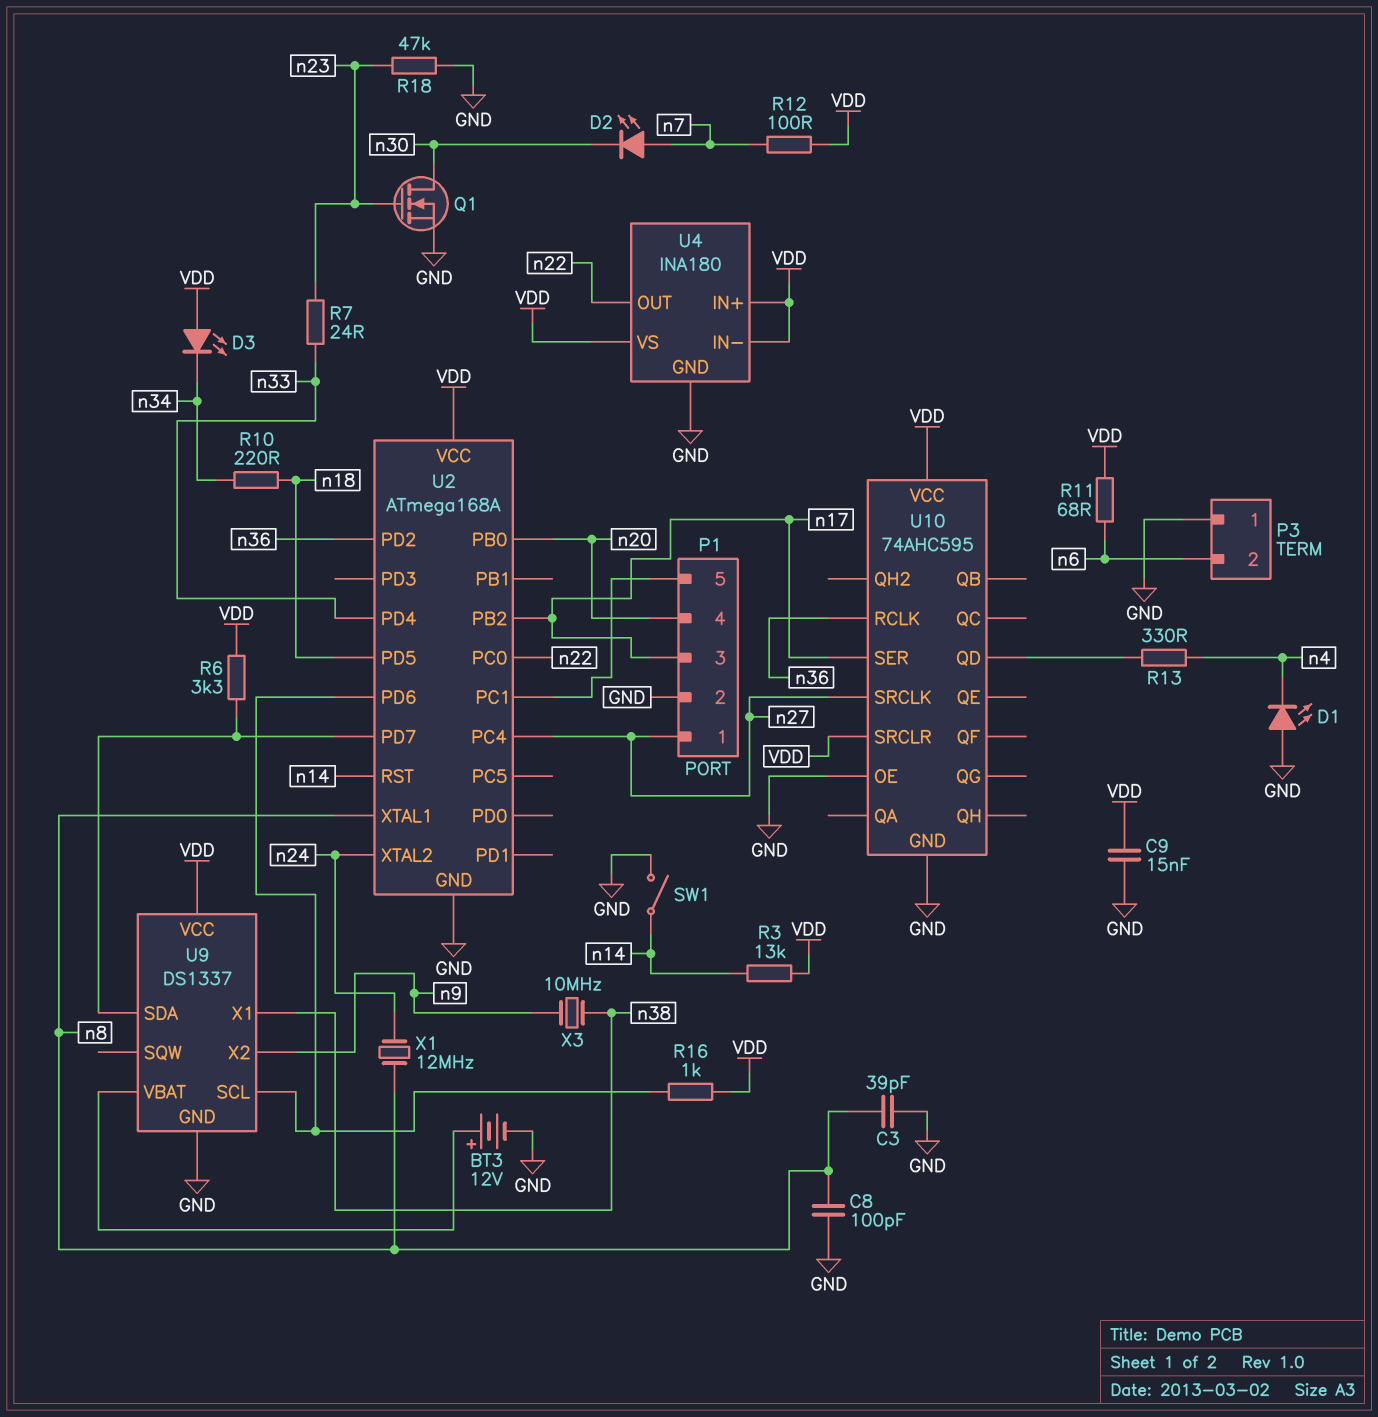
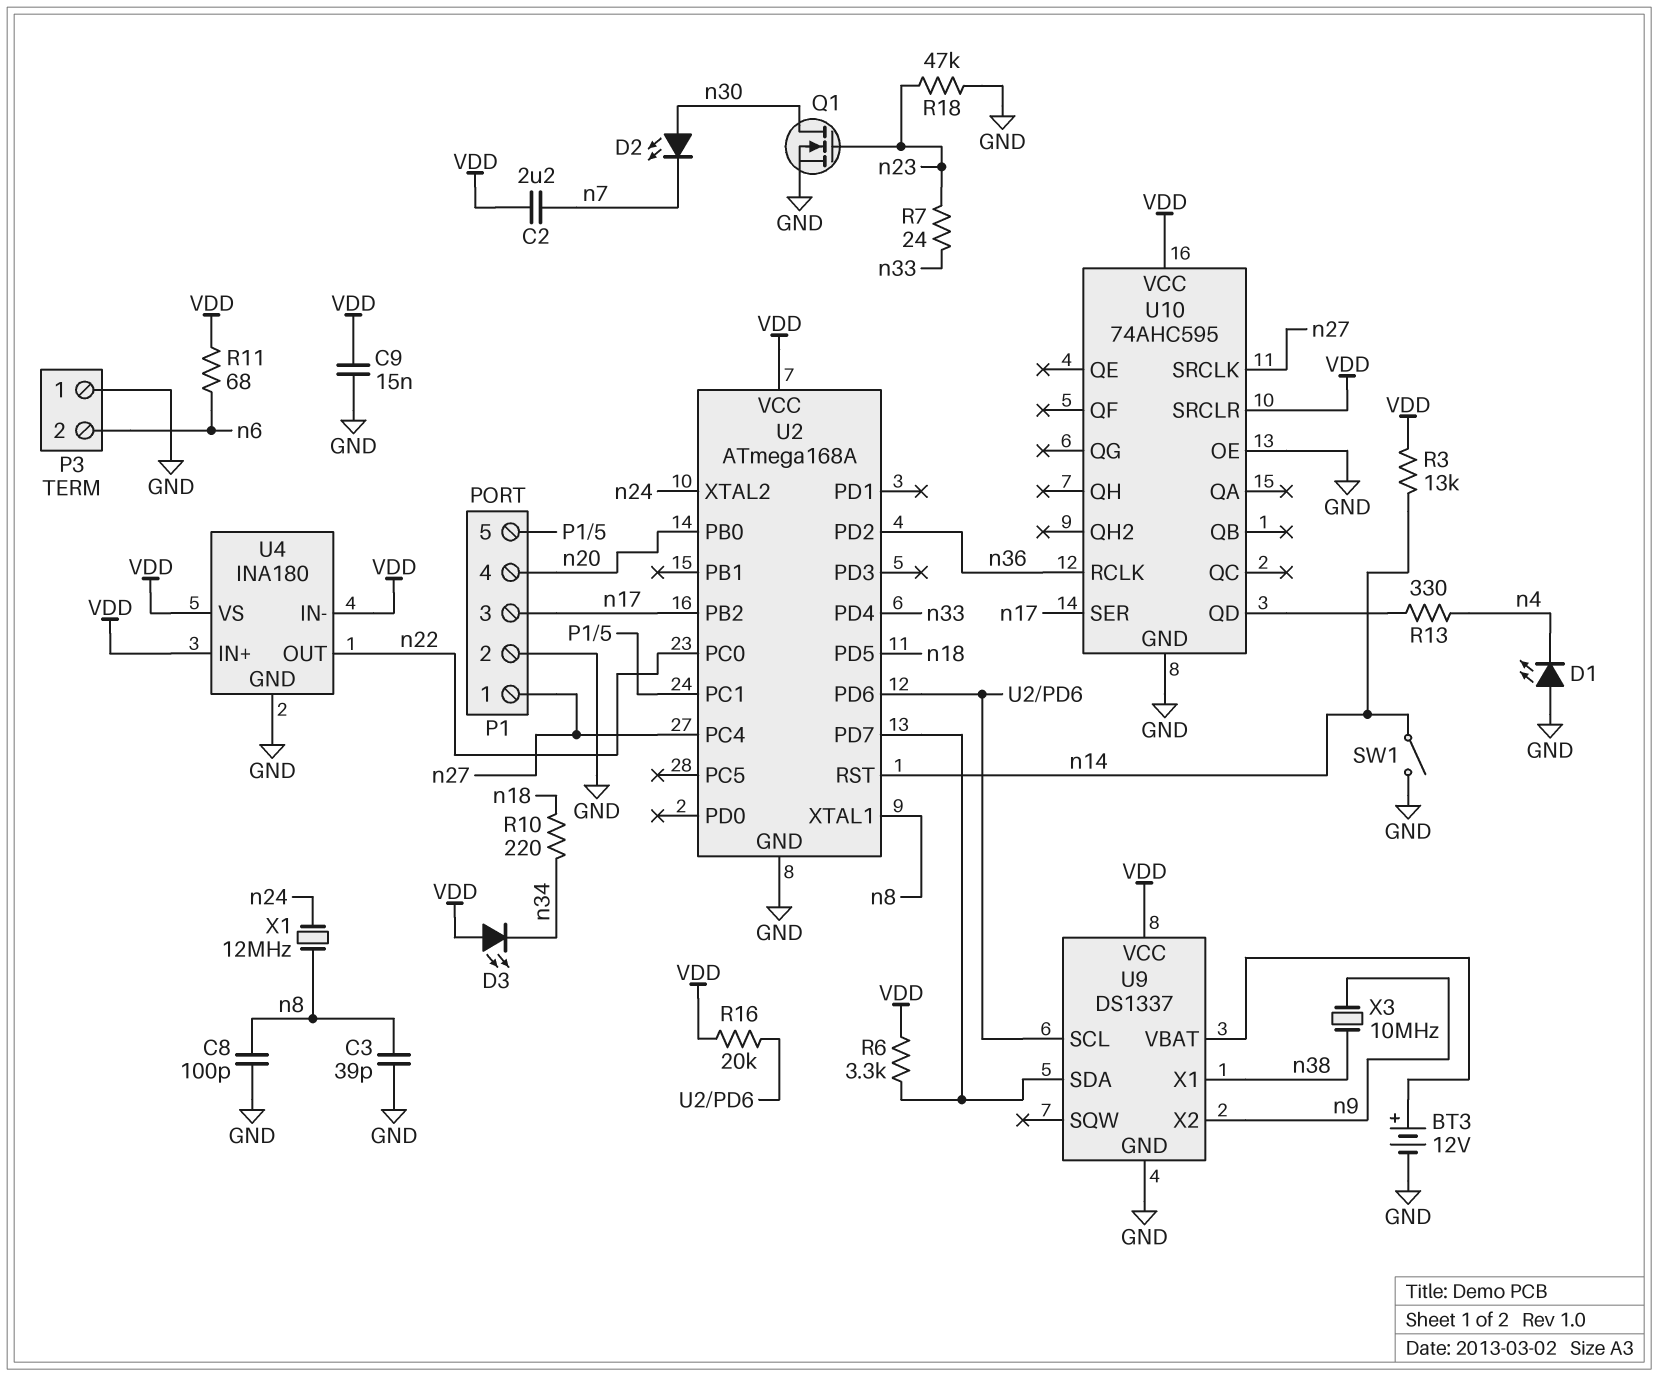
C2: none -> 2.2uF (VDD, n7)
D2: LED (A n7, K n30) -> LED (A n30, K n7)
R12: 100 (VDD, n7) -> none
R16: 1k (U2/PD6, VDD) -> 20k (U2/PD6, VDD)

